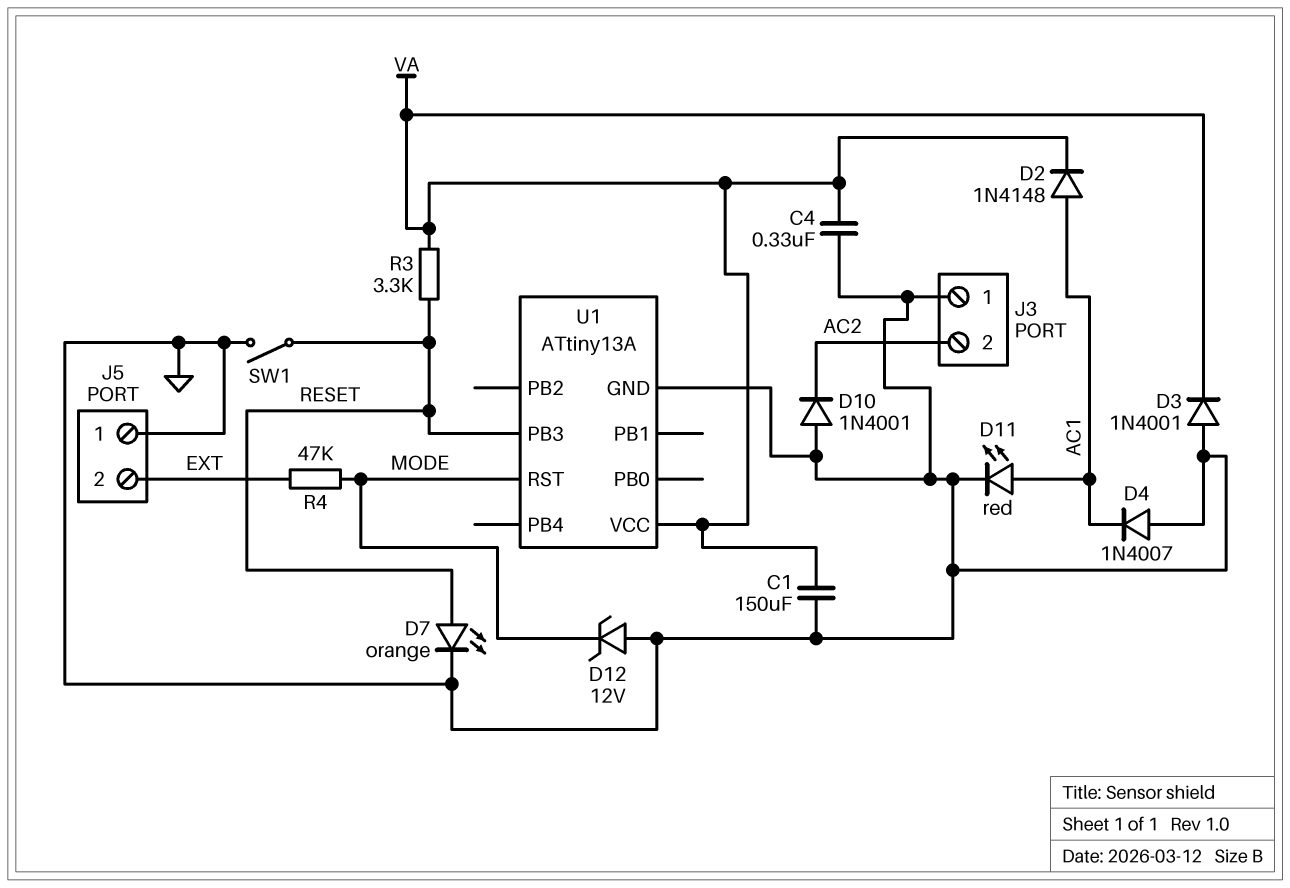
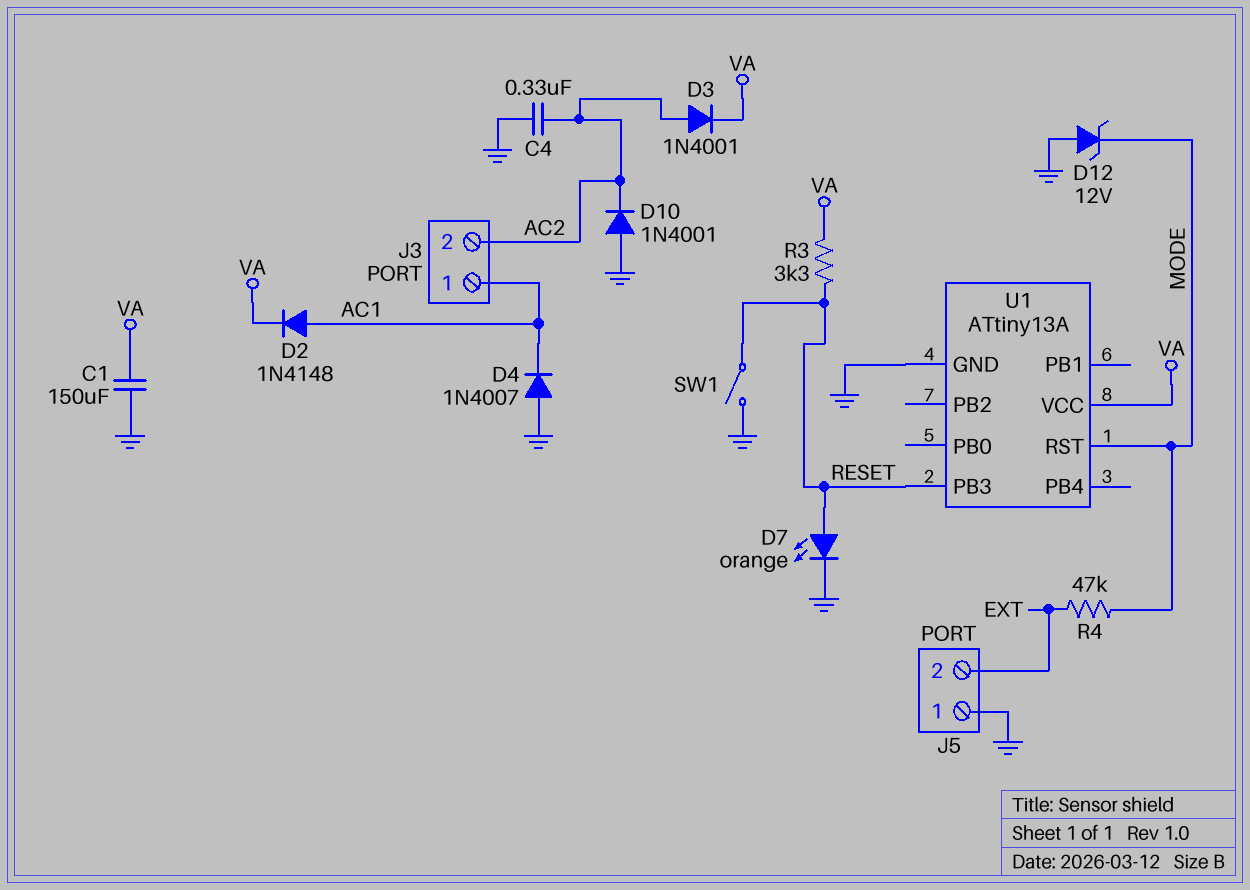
C4: 330nF (GND, VA) -> 330nF (AC2, GND)
D3: diode 1N4001 (A GND, K VA) -> diode 1N4001 (A AC2, K VA)
D11: LED red (A AC1, K GND) -> none
J3 pin 1: GND -> AC1

